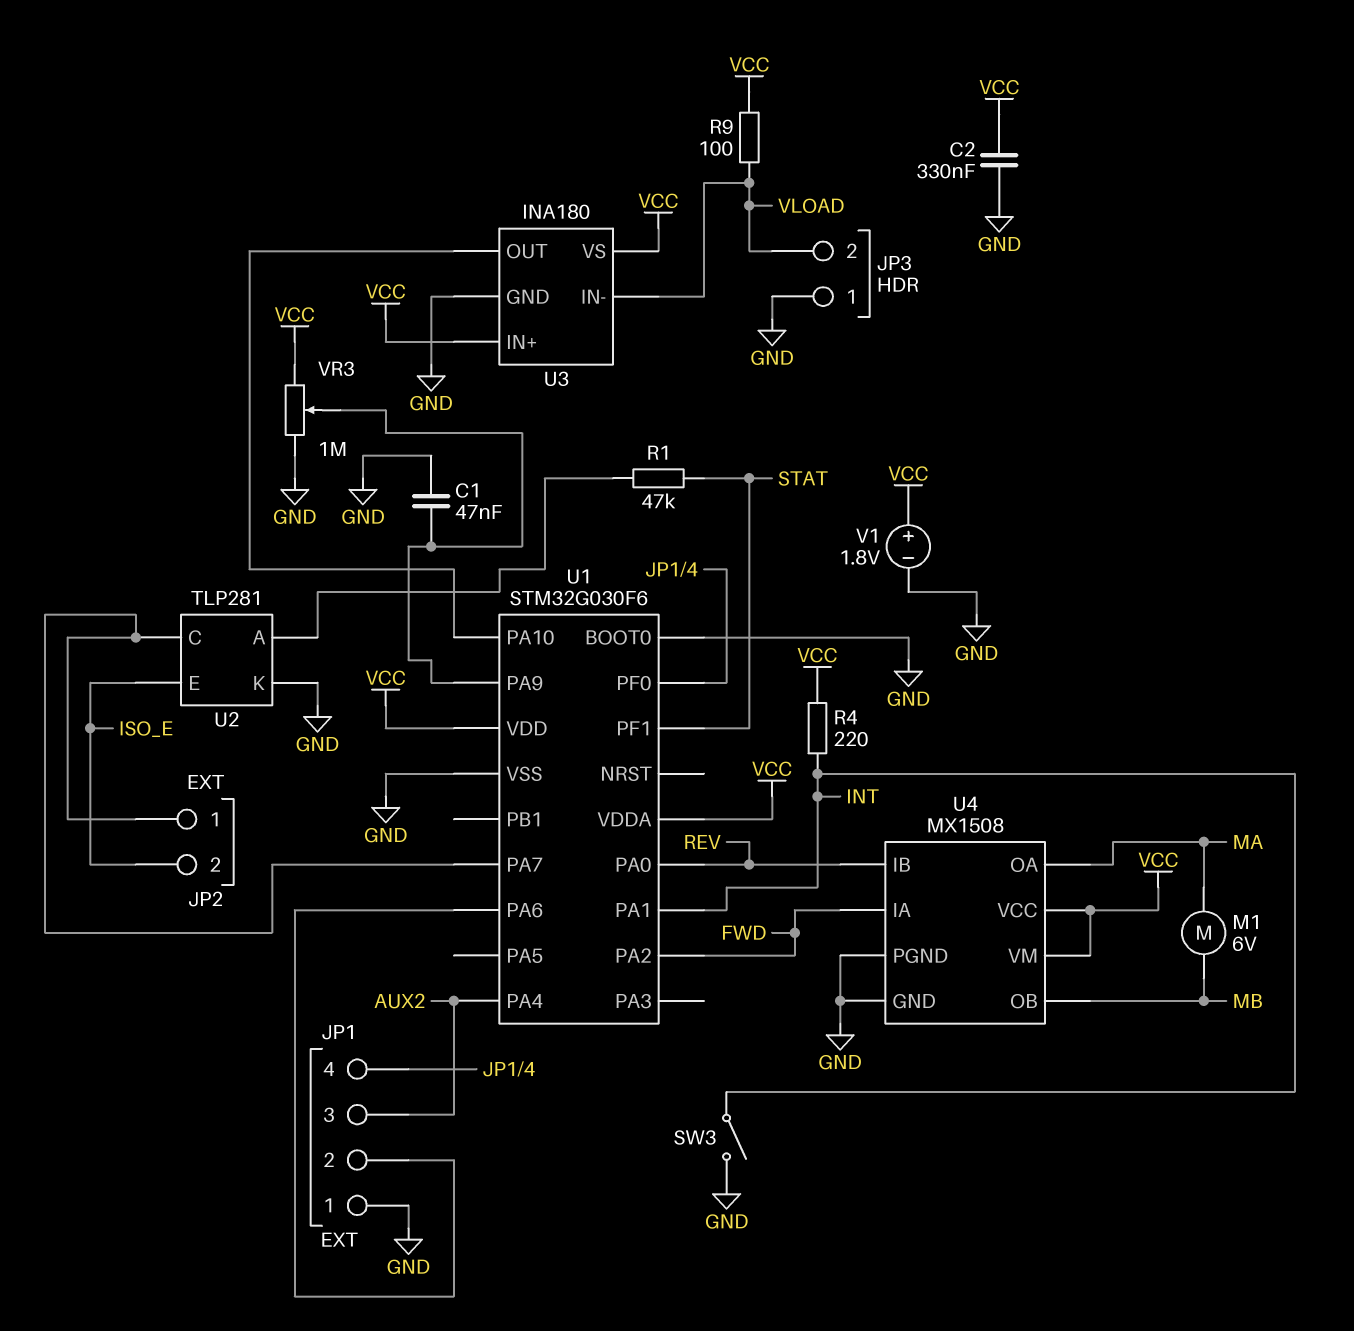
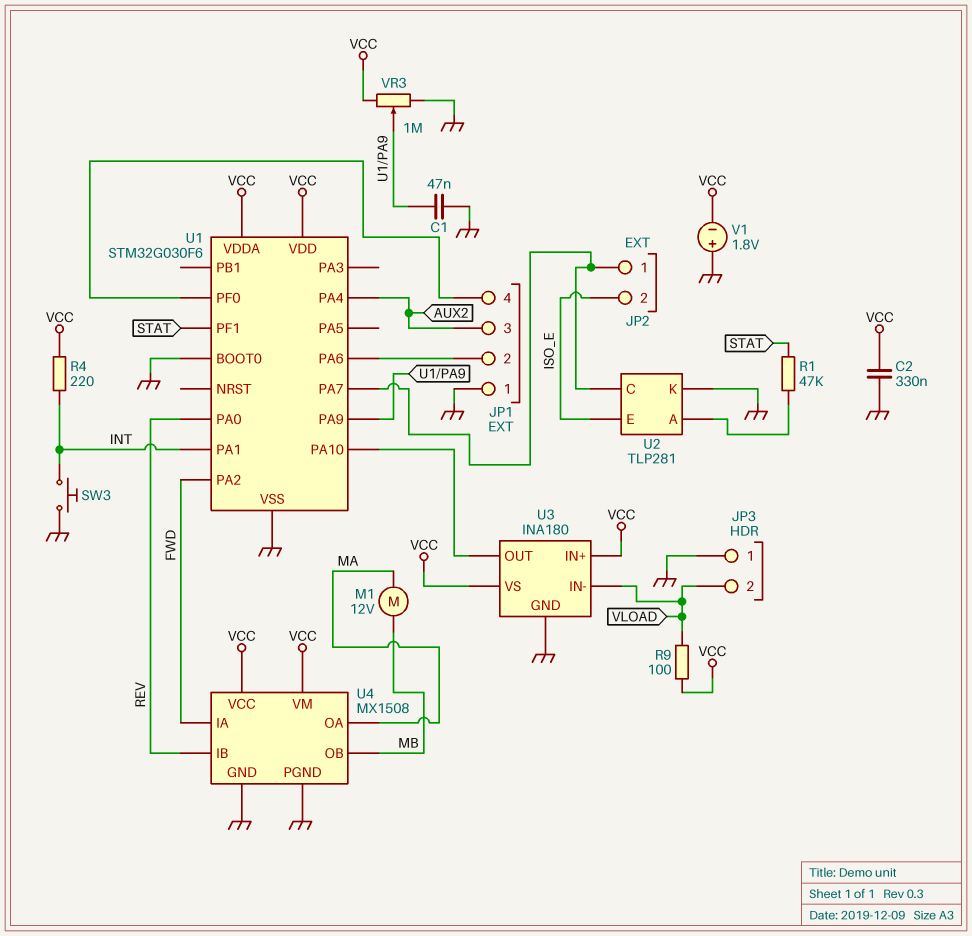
M1: motor 6V (MA, MB) -> motor 12V (MA, MB)
SW3: switch (GND, INT) -> button (GND, INT)
V1: 1.8V (plus VCC, minus GND) -> 1.8V (plus GND, minus VCC)

